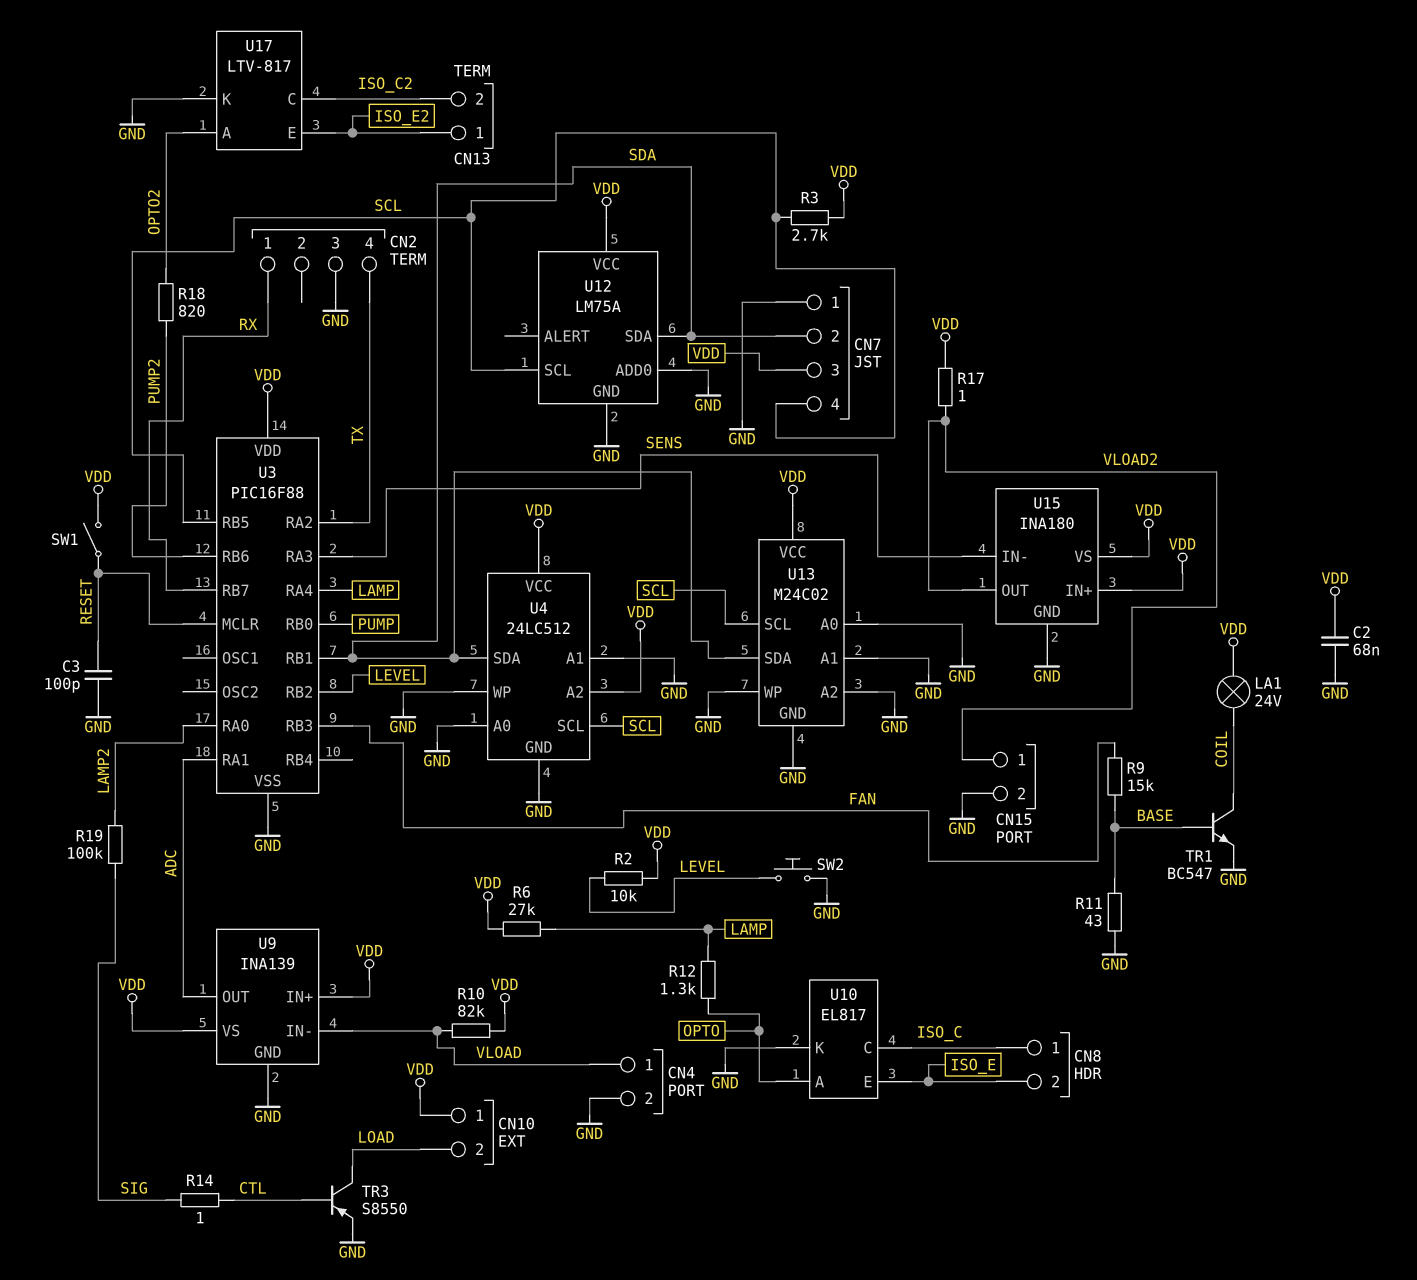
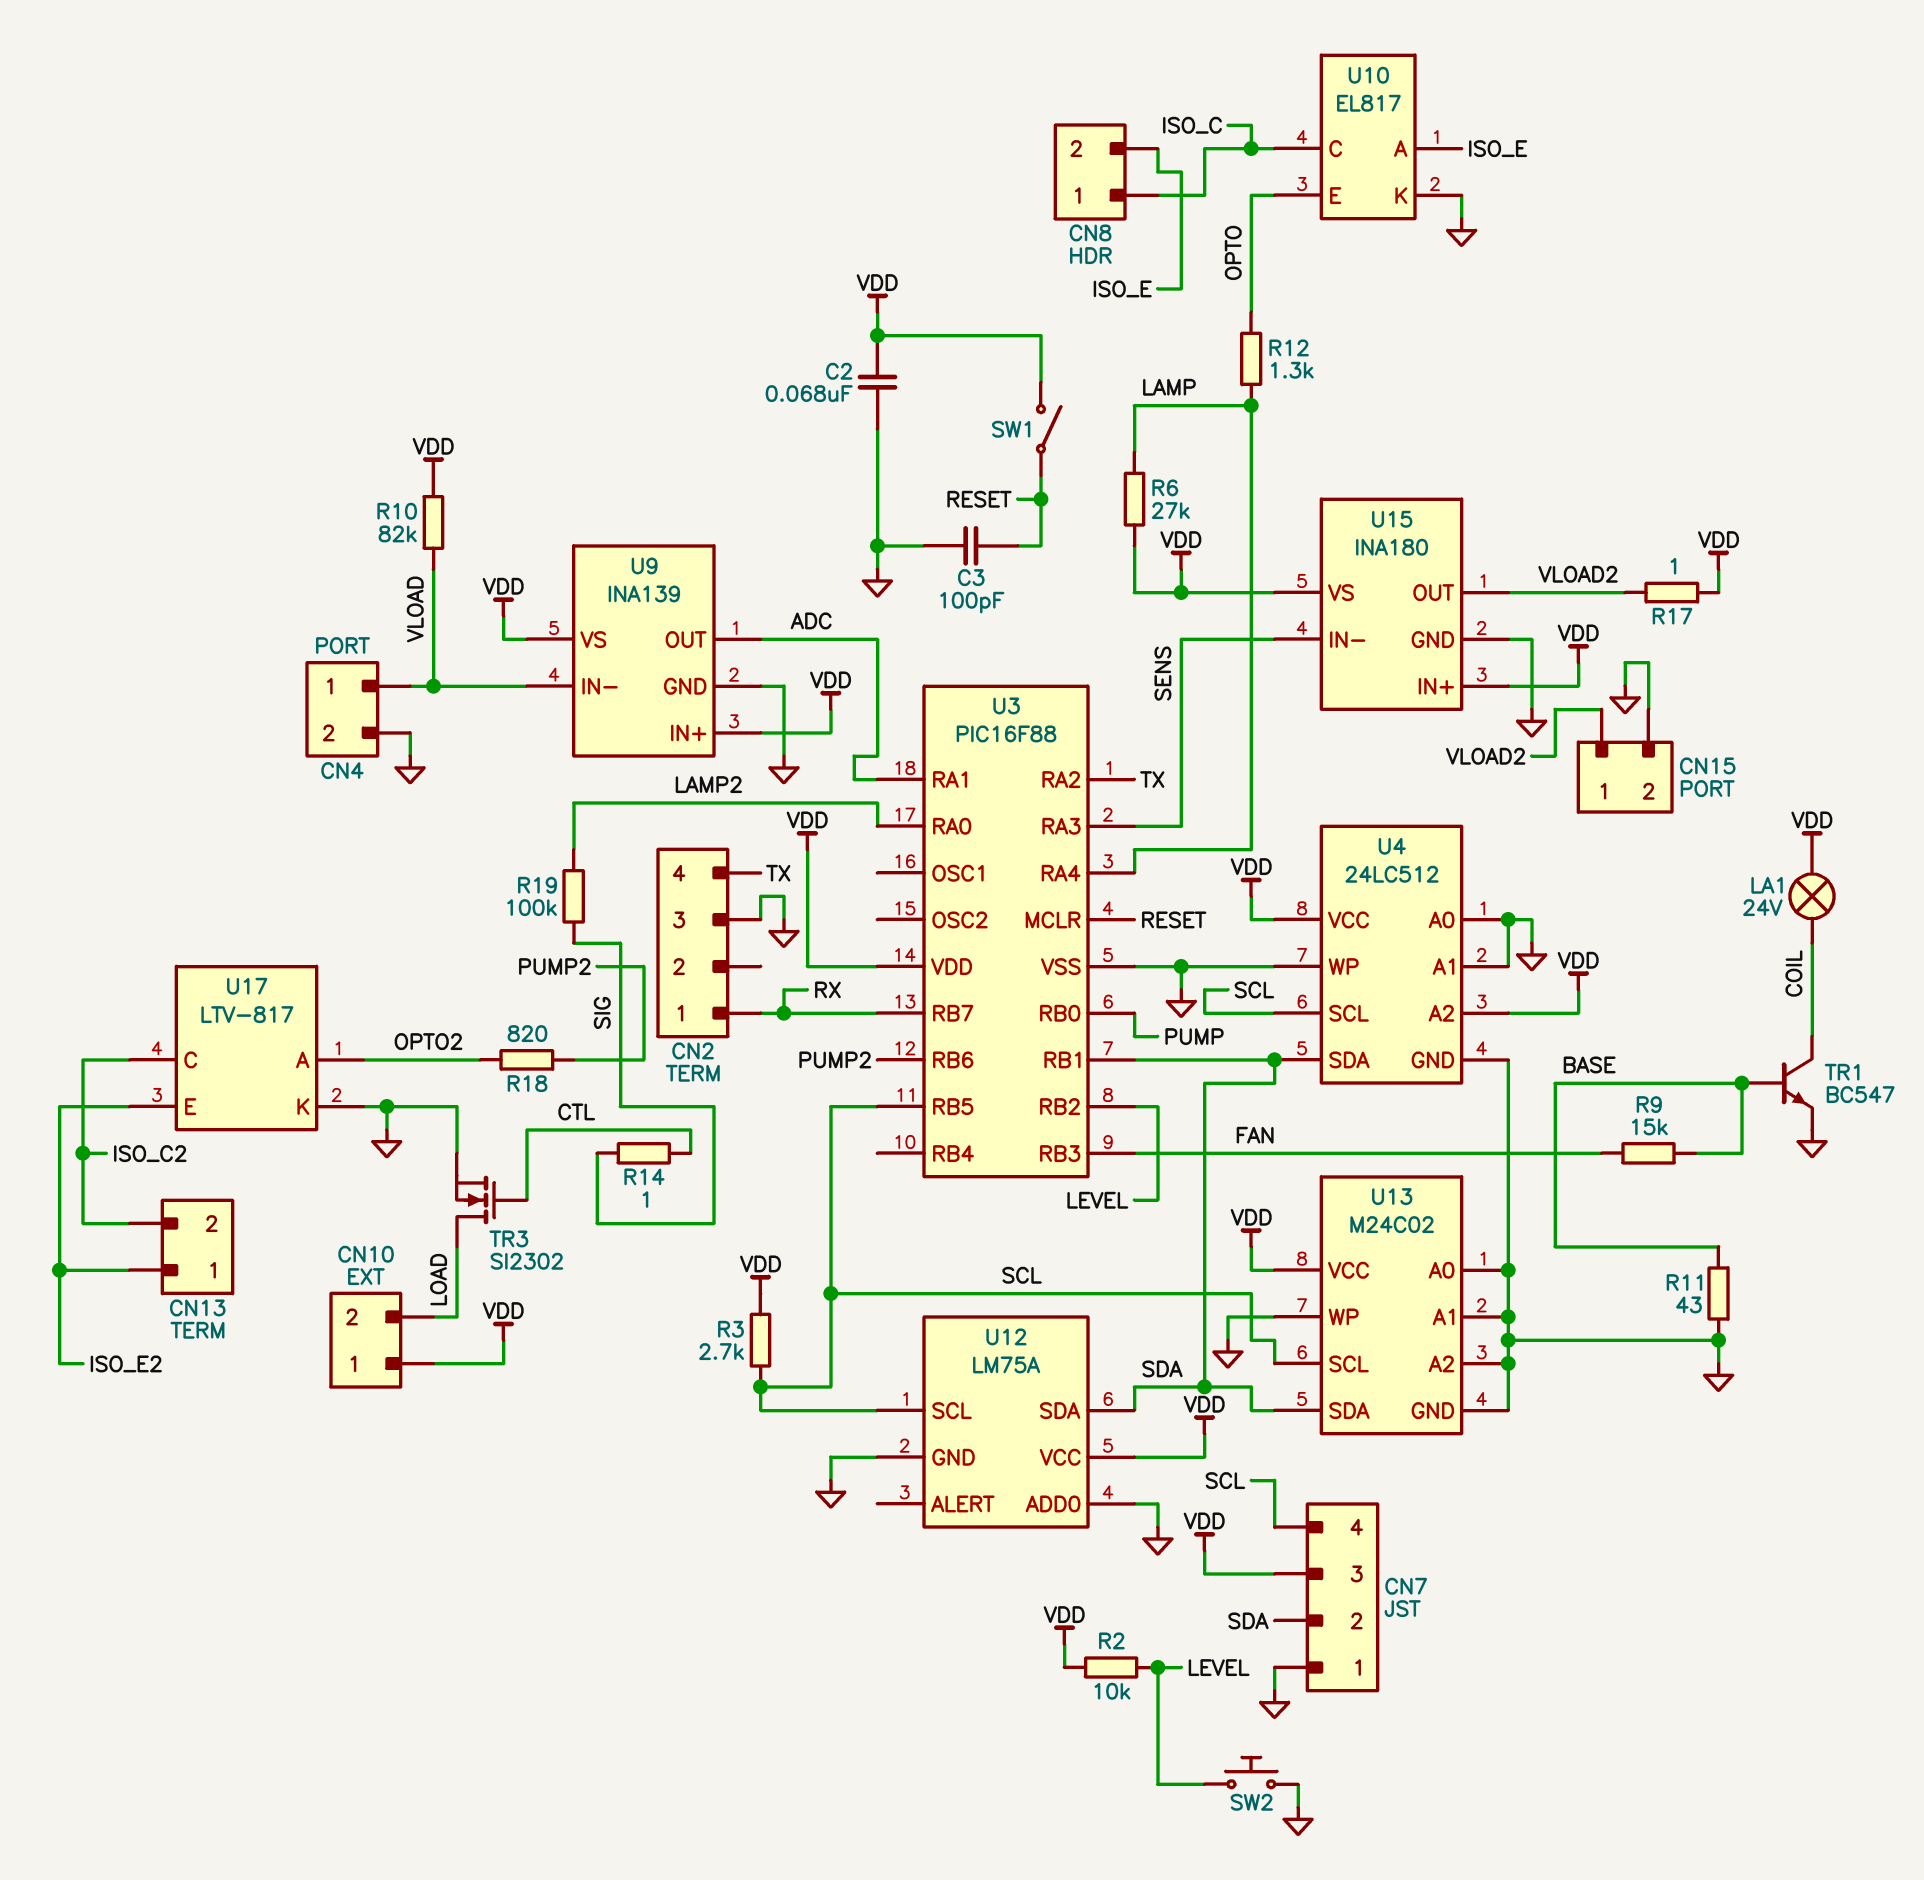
TR3: PNP S8550 (B CTL, C LOAD, E GND) -> NMOS SI2302 (G CTL, D LOAD, S GND)
U10 pin A: OPTO -> ISO_E
U10 pin E: ISO_E -> OPTO

